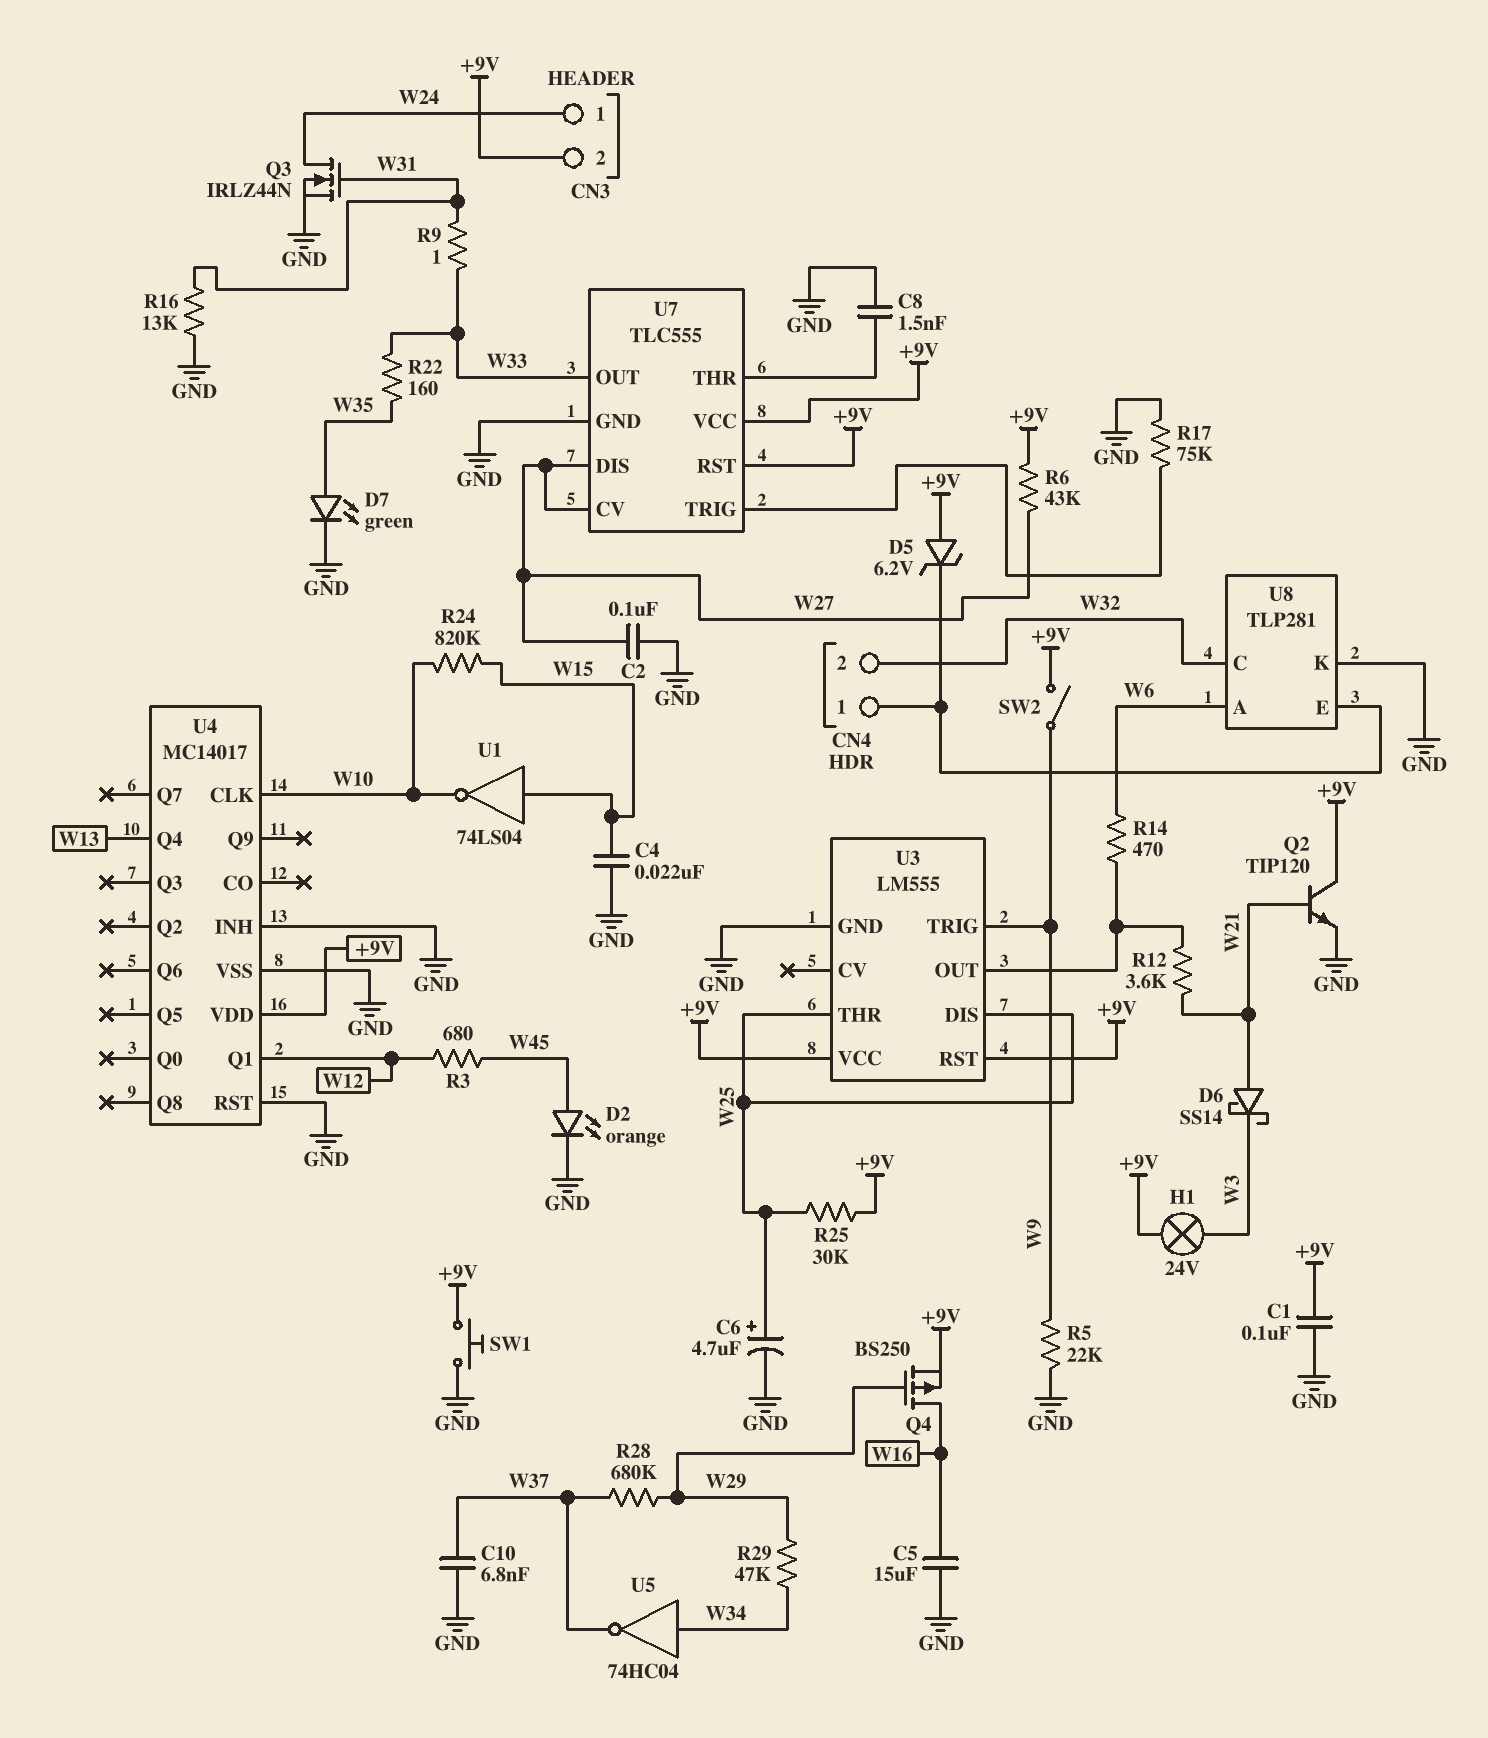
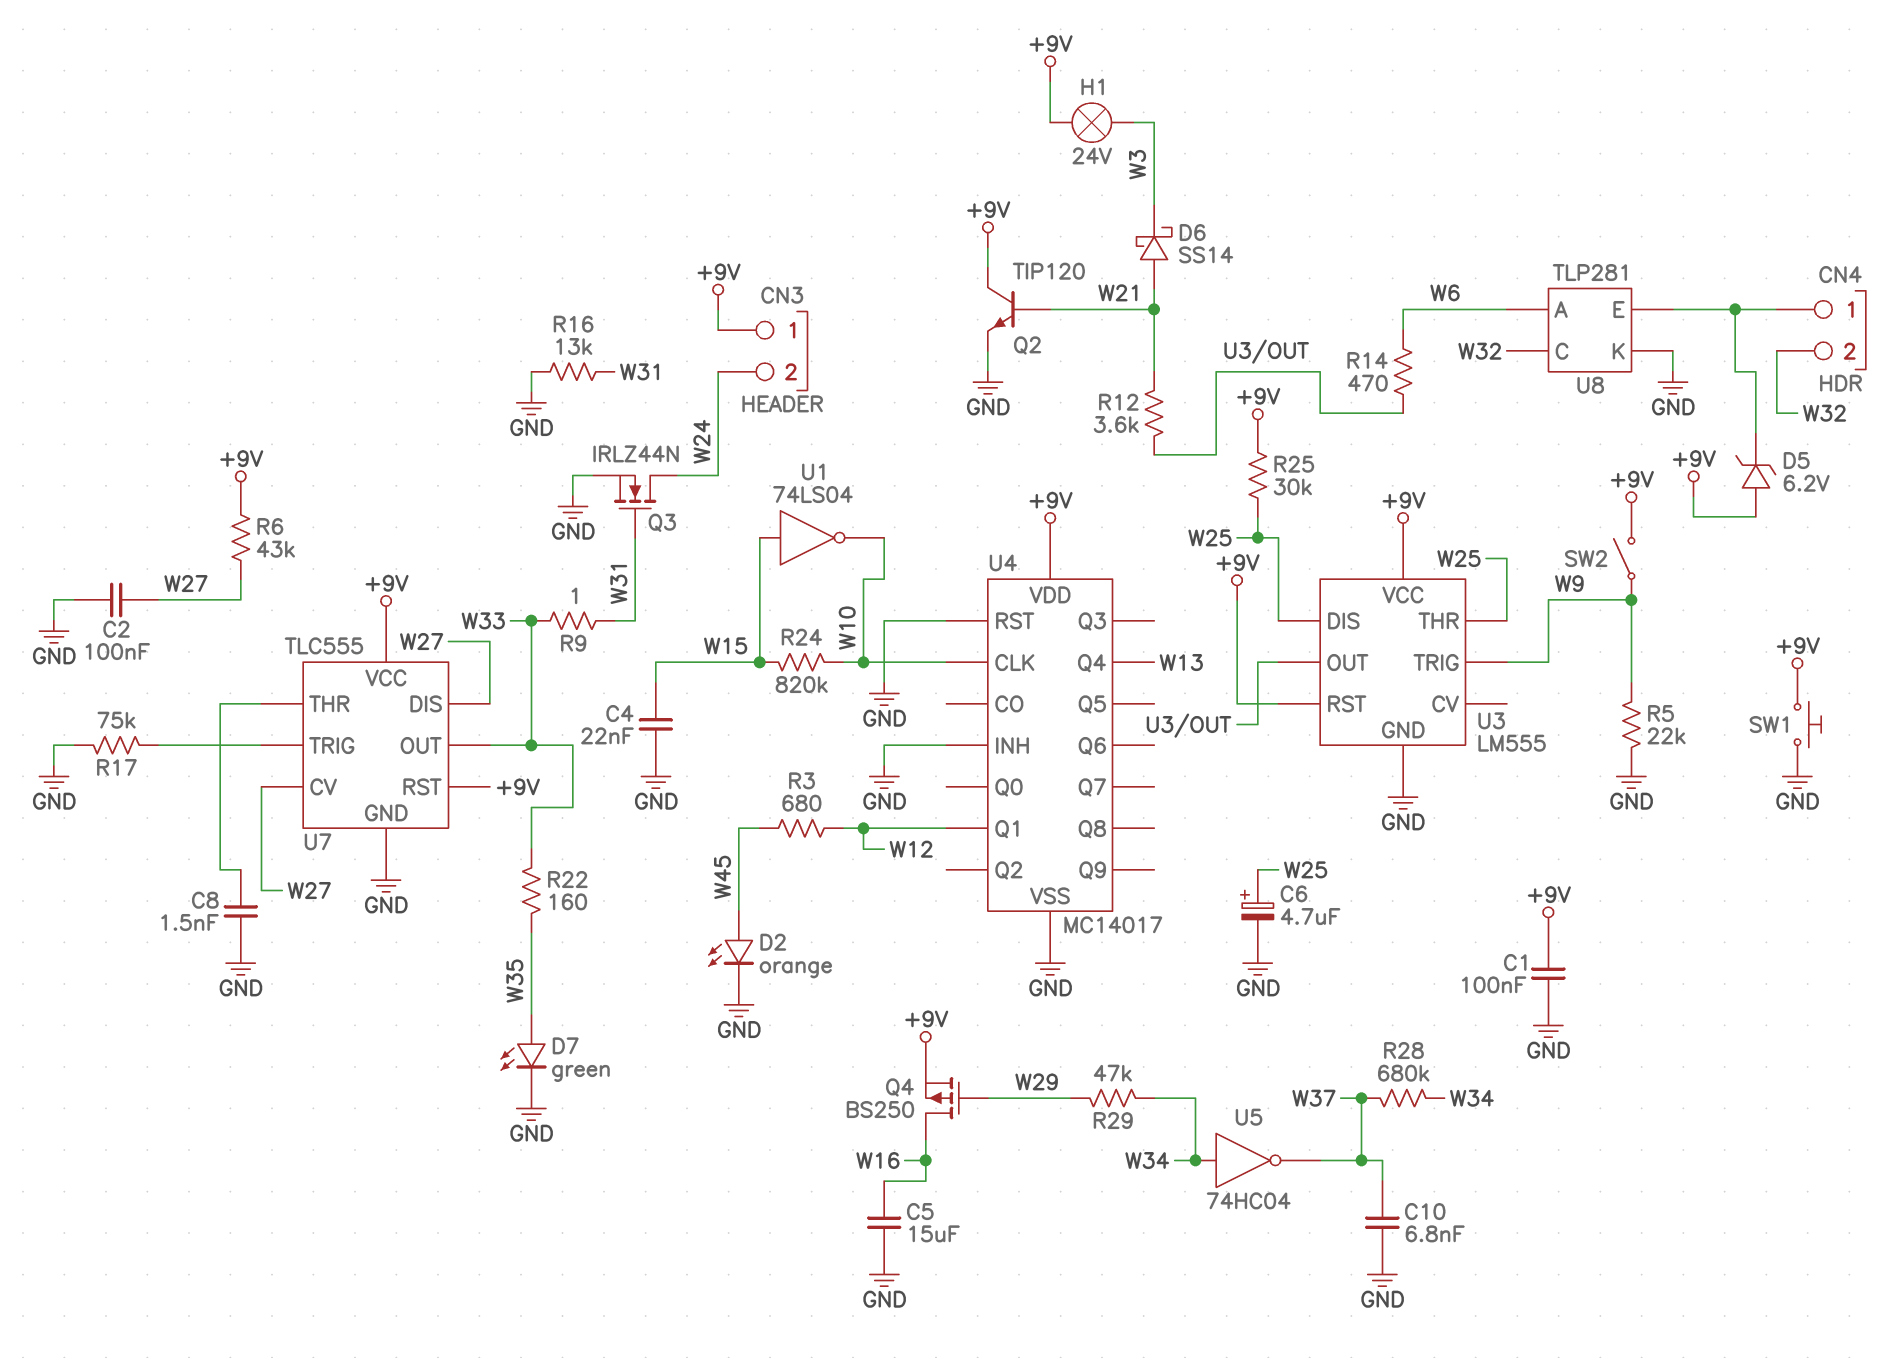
CN3 pin 1: W24 -> +9V
CN3 pin 2: +9V -> W24
R28: 680k (W29, W37) -> 680k (W34, W37)

